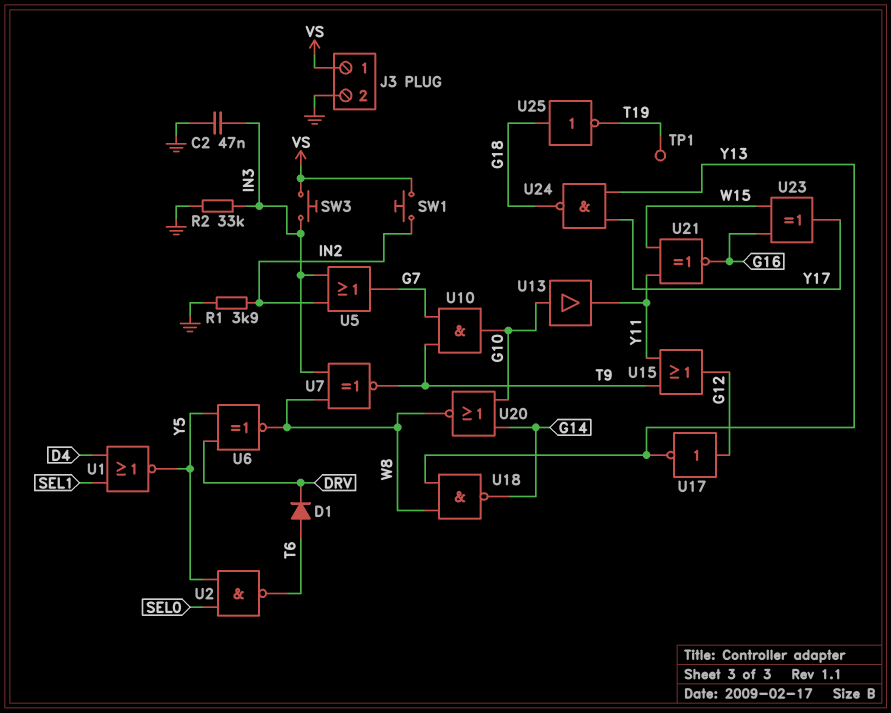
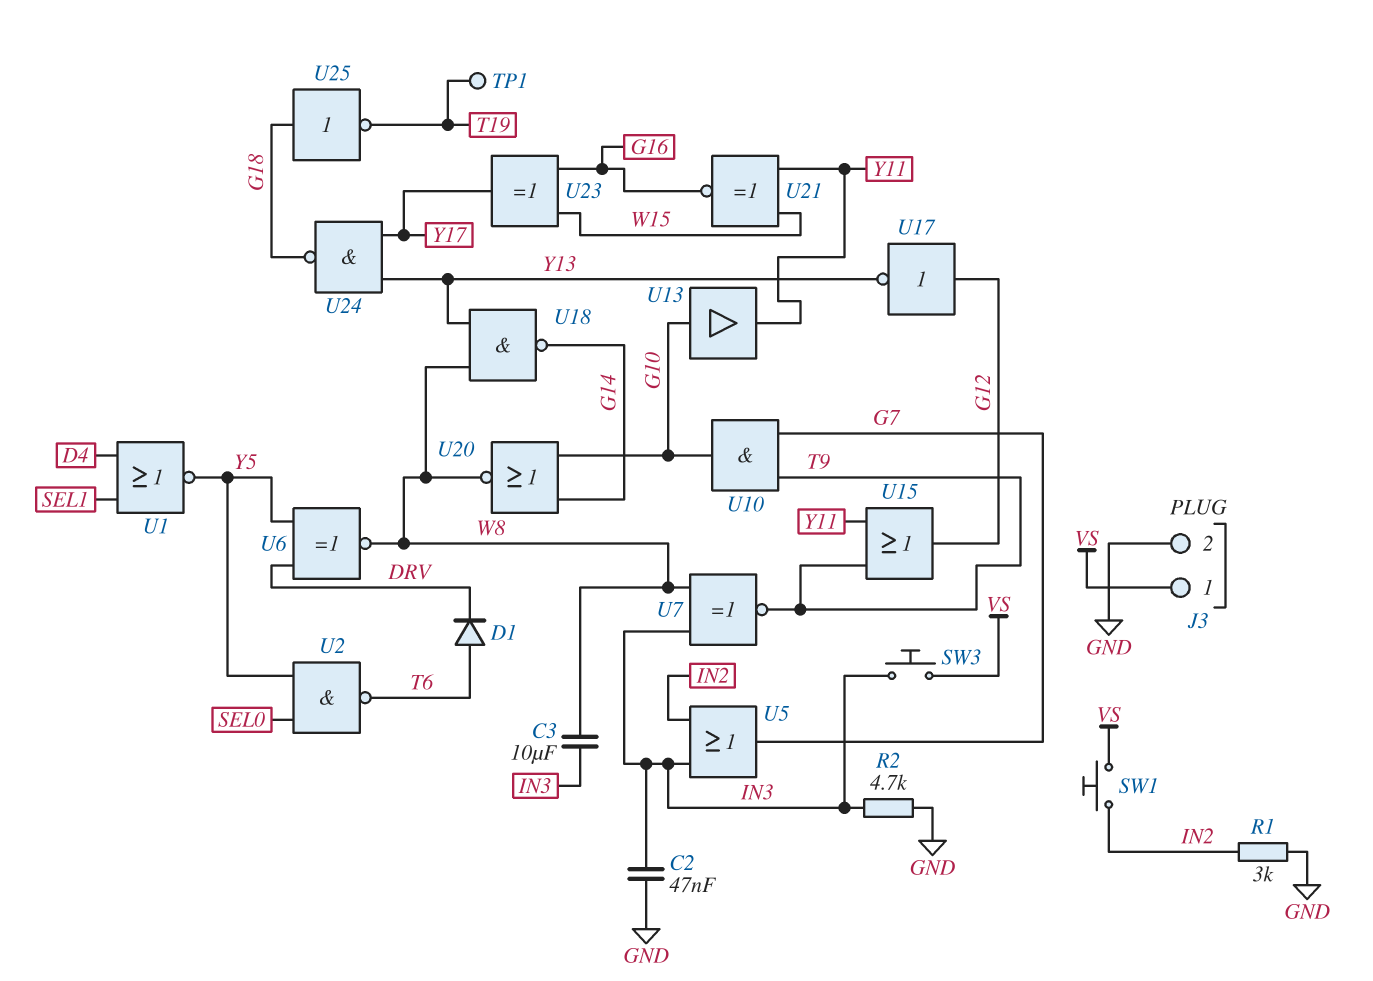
C3: none -> 10uF (IN3, W8)
R1: 3.9k (GND, IN2) -> 3k (GND, IN2)
R2: 33k (GND, IN3) -> 4.7k (GND, IN3)

